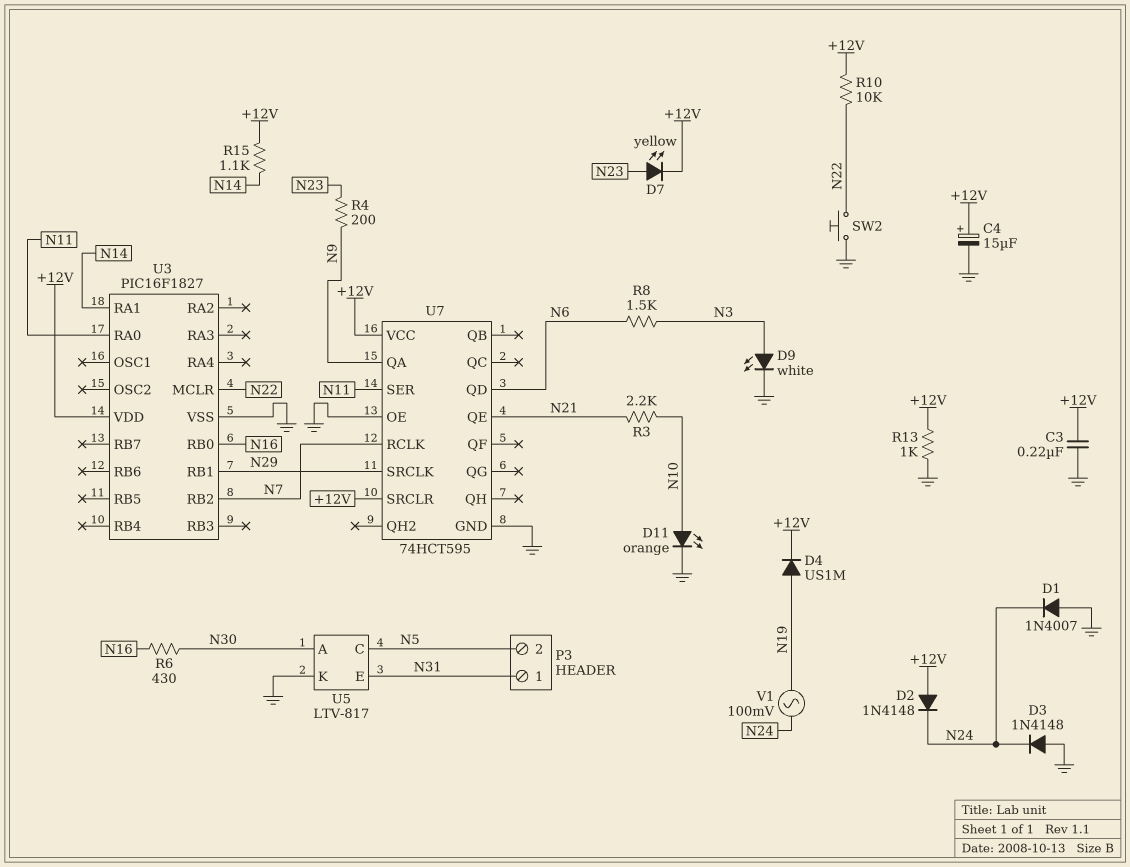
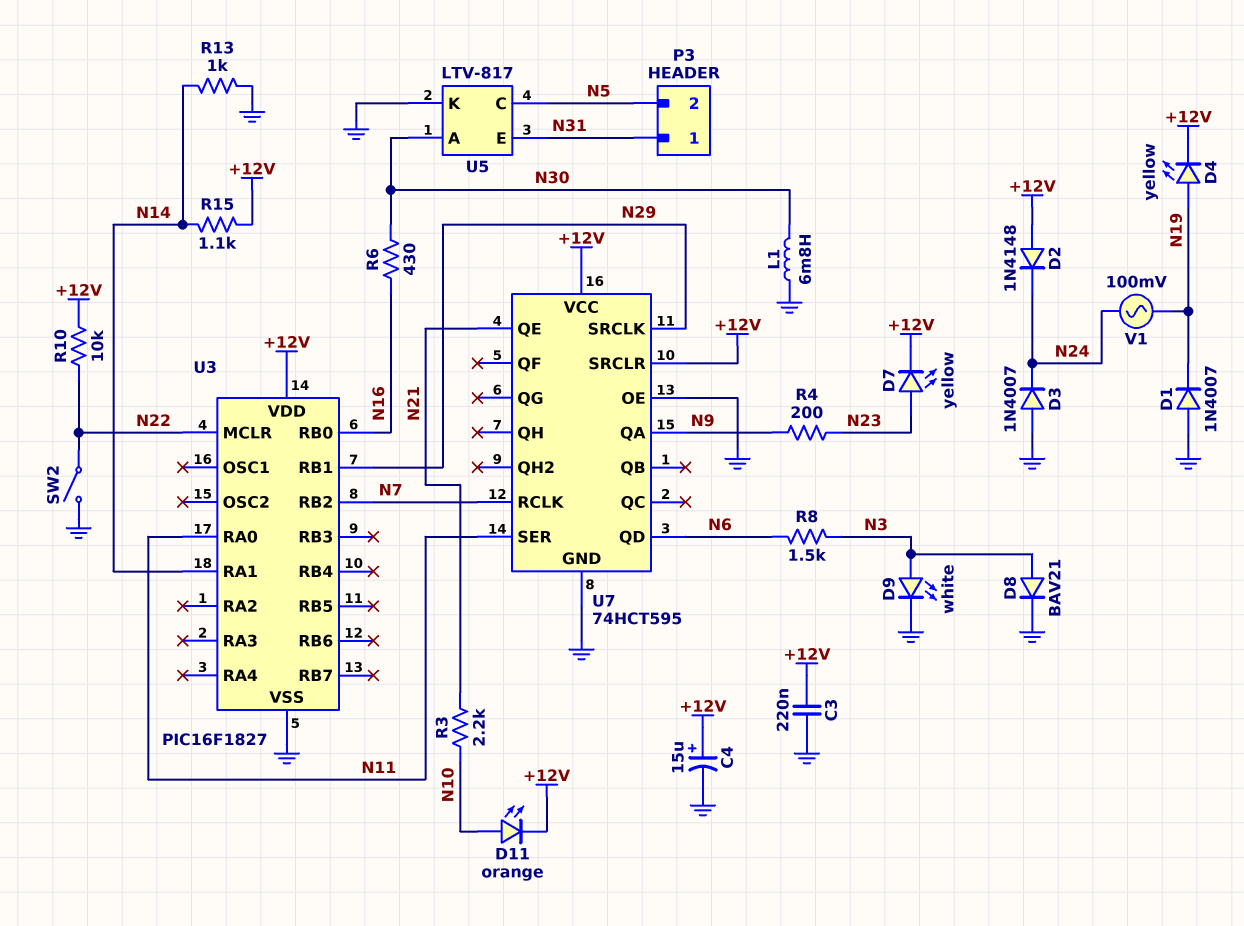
D1: diode 1N4007 (A GND, K N24) -> diode 1N4007 (A GND, K N19)
D3: diode 1N4148 (A GND, K N24) -> diode 1N4007 (A GND, K N24)
D4: diode US1M (A N19, K +12V) -> LED yellow (A N19, K +12V)
D8: none -> diode BAV21 (A N3, K GND)
D11: LED orange (A N10, K GND) -> LED orange (A N10, K +12V)
L1: none -> 6.8mH (GND, N30)
R13: 1k (+12V, GND) -> 1k (GND, N14)
SW2: button (GND, N22) -> switch (GND, N22)

